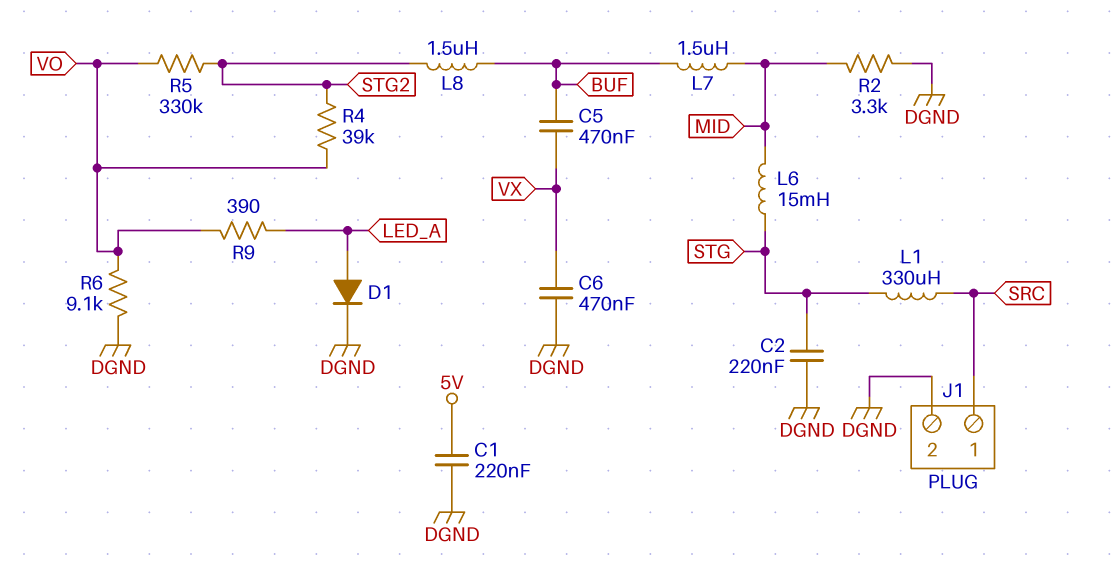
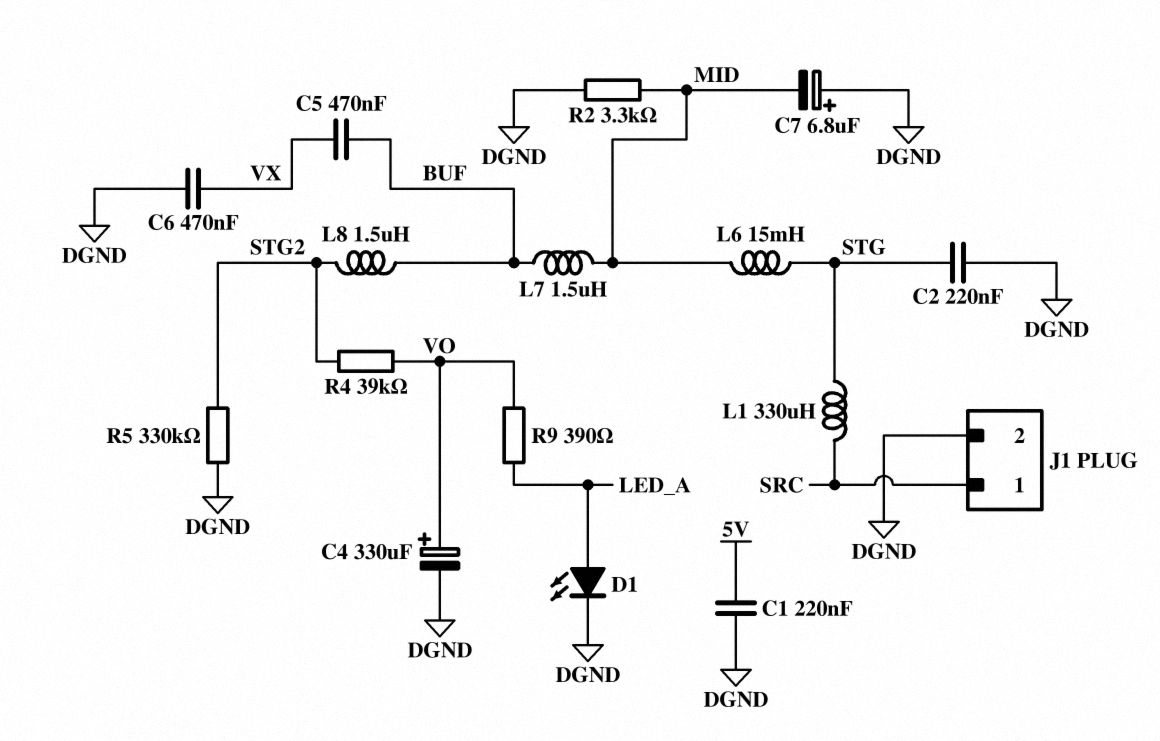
C4: none -> 330uF (plus VO, minus DGND)
C7: none -> 6.8uF (plus DGND, minus MID)
D1: diode (A LED_A, K DGND) -> LED (A LED_A, K DGND)
R5: 330k (STG2, VO) -> 330k (DGND, STG2)
R6: 9.1k (DGND, VO) -> none

